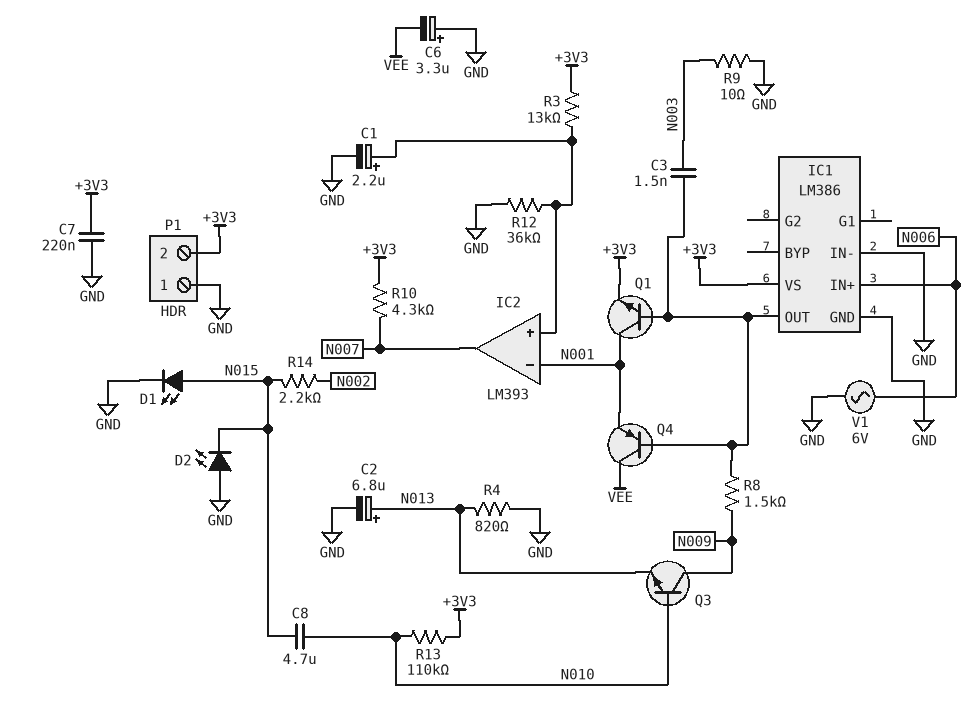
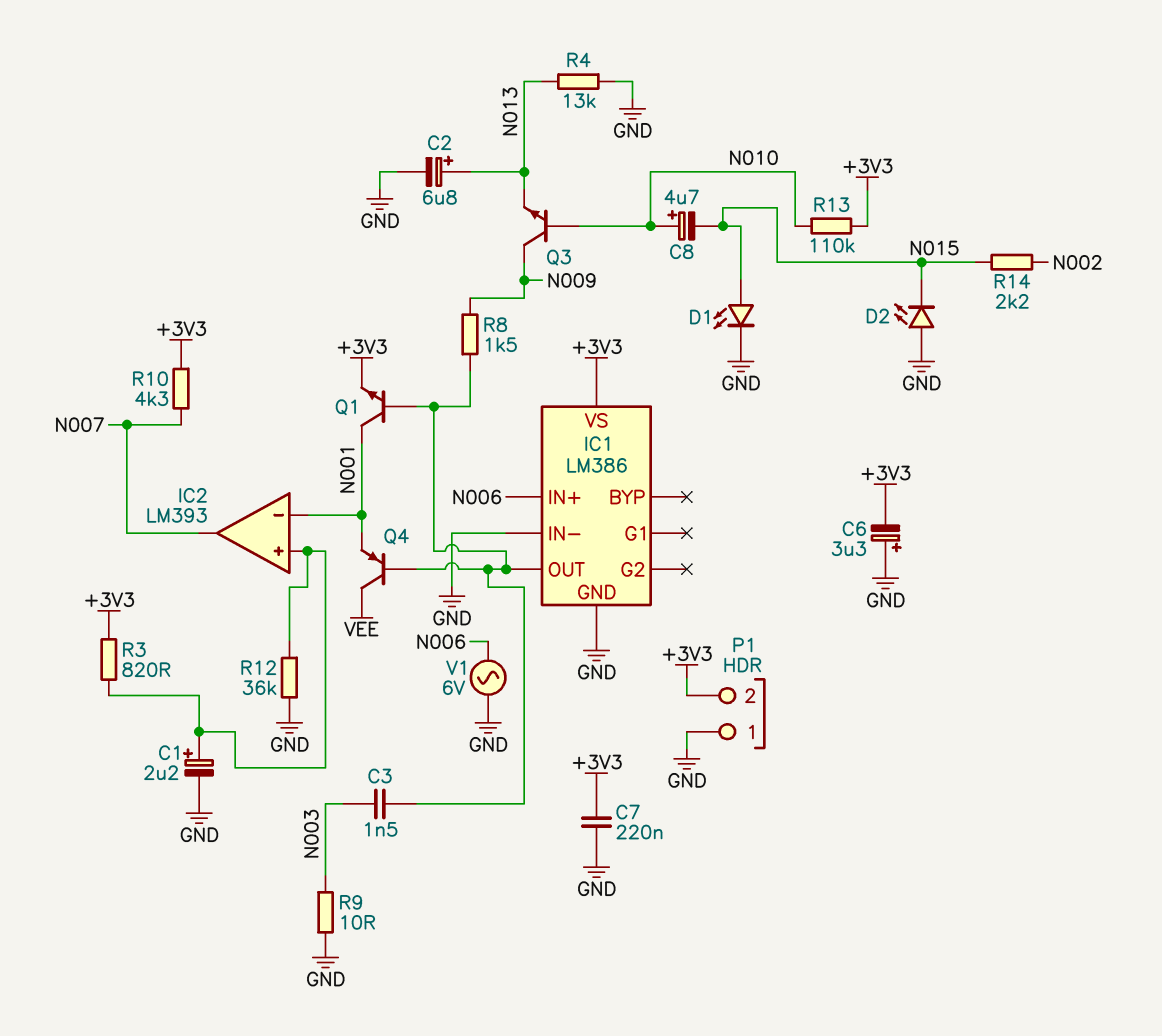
C6: 3.3uF (plus GND, minus VEE) -> 3.3uF (plus GND, minus +3V3)
C8: 4.7uF (N010, N015) -> 4.7uF (plus N010, minus N015)
R3: 13k (+3V3, IC2/in+) -> 820 (+3V3, IC2/in+)
R4: 820 (GND, N013) -> 13k (GND, N013)

